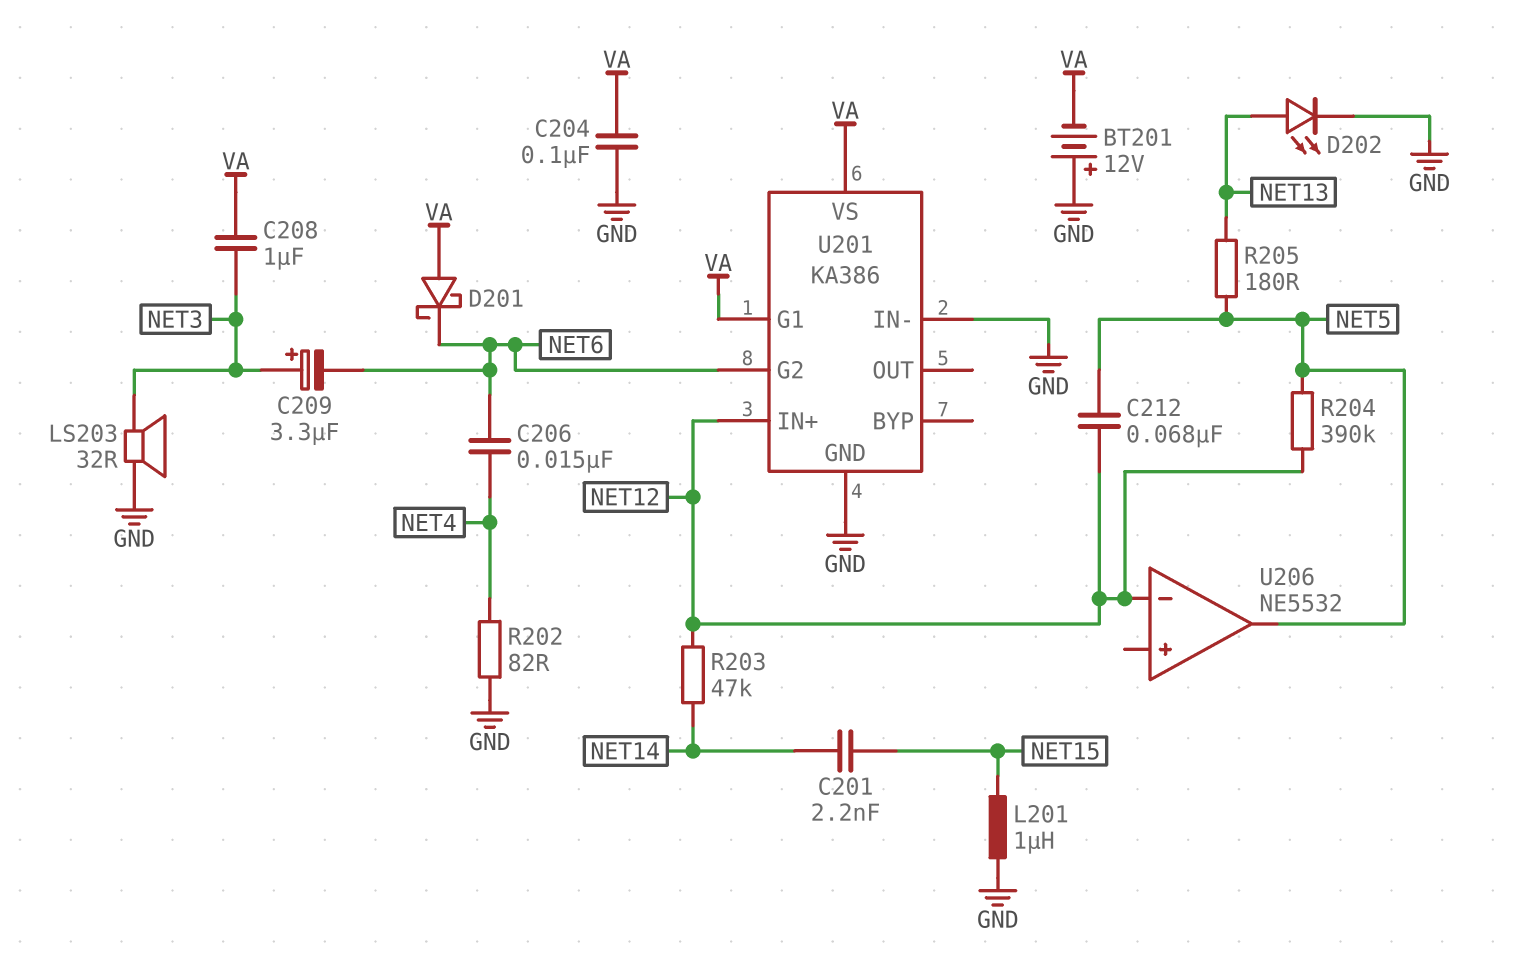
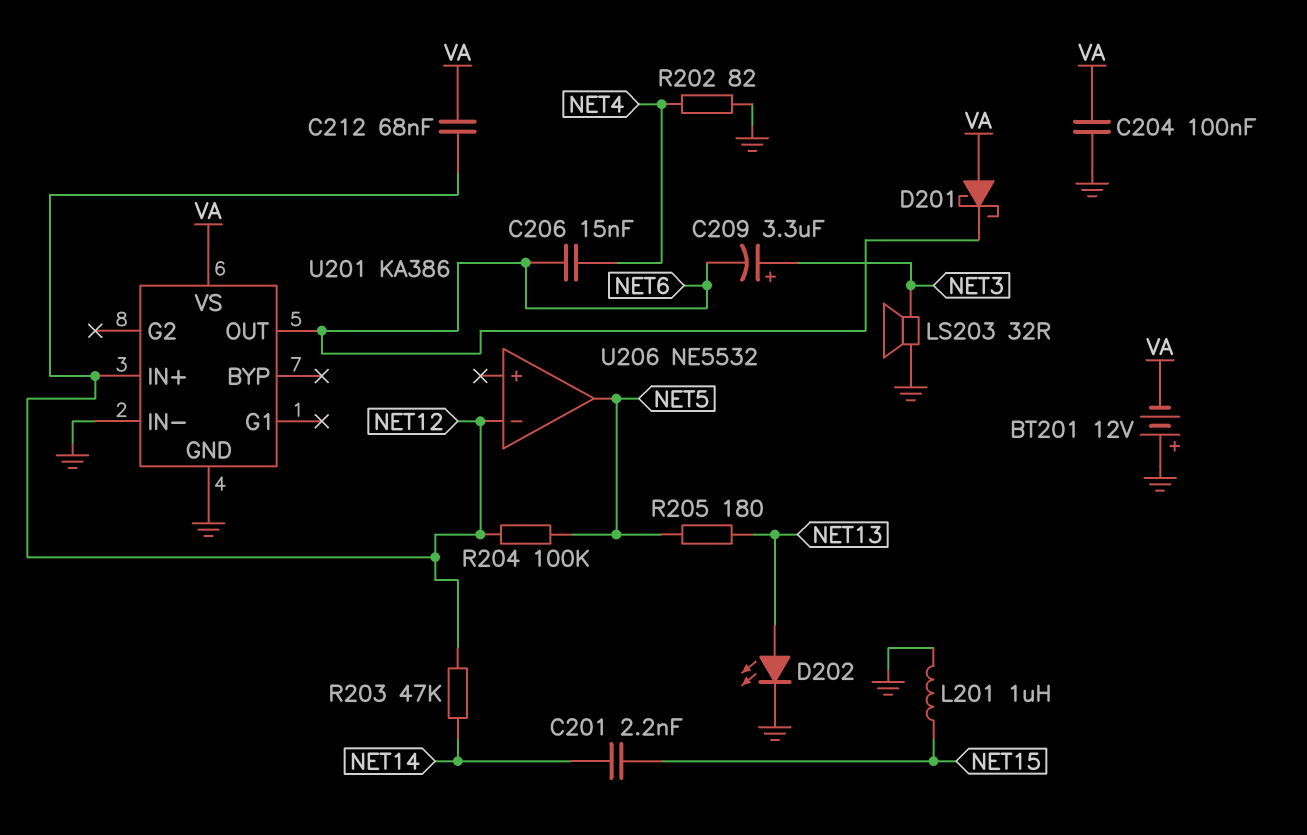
C208: 1uF (NET3, VA) -> none
C212: 68nF (NET5, NET12) -> 68nF (NET12, VA)
R204: 390k (NET5, NET12) -> 100k (NET5, NET12)
U201 pin G1: VA -> none
U201 pin G2: NET6 -> none
U201 pin OUT: none -> NET6

